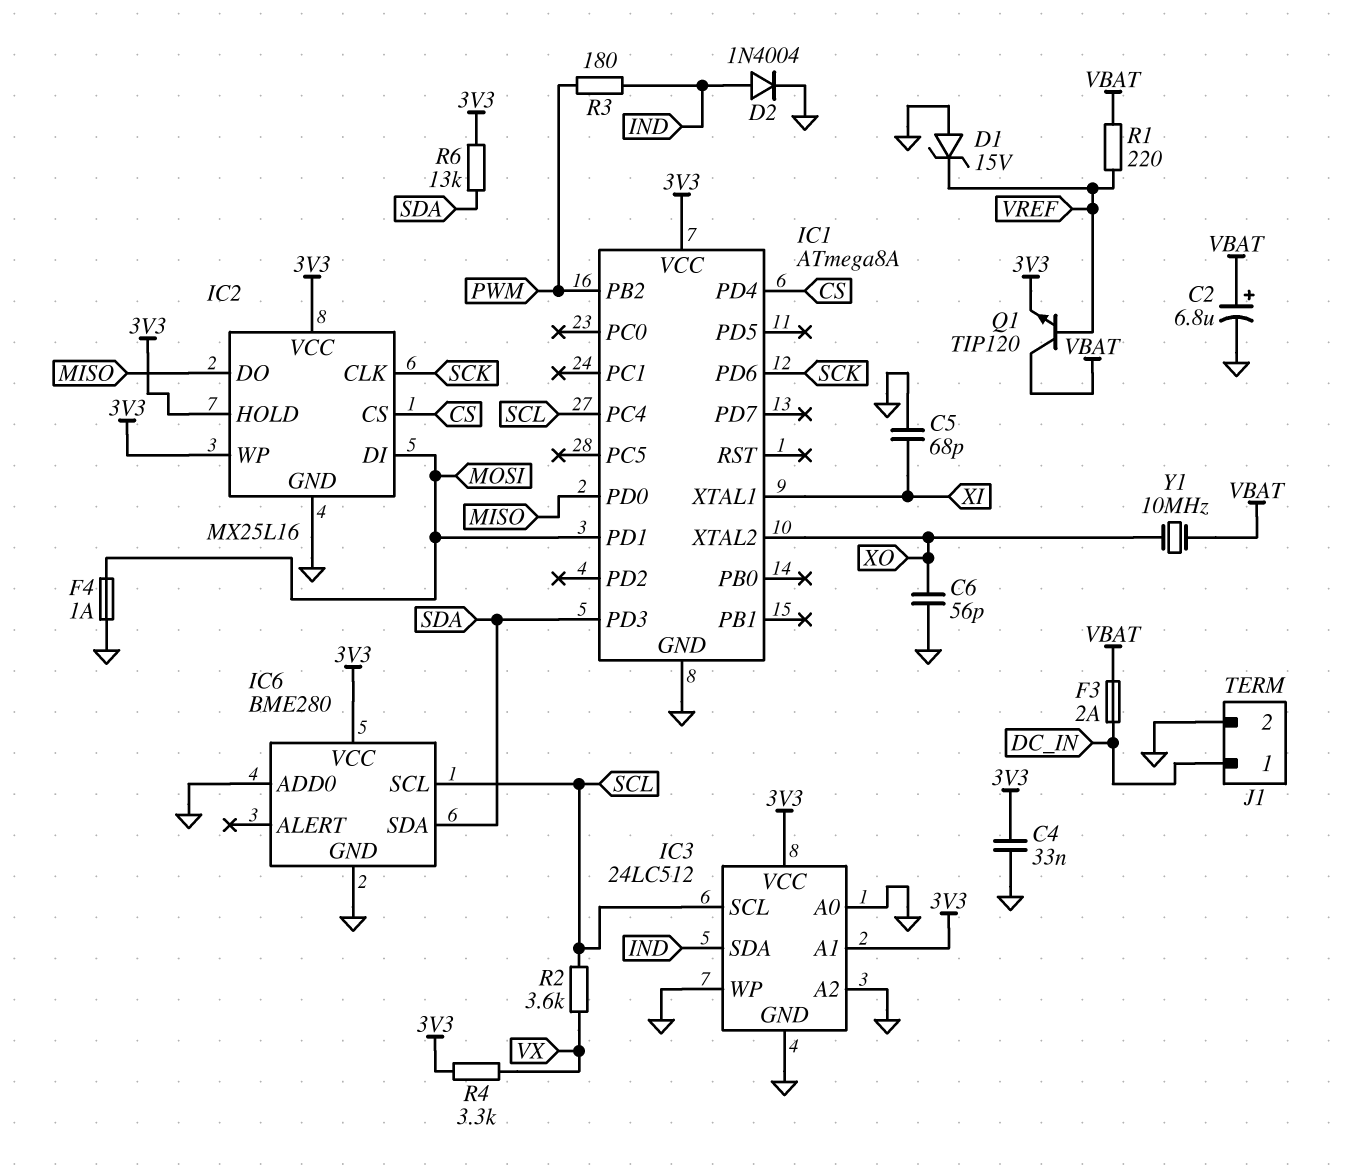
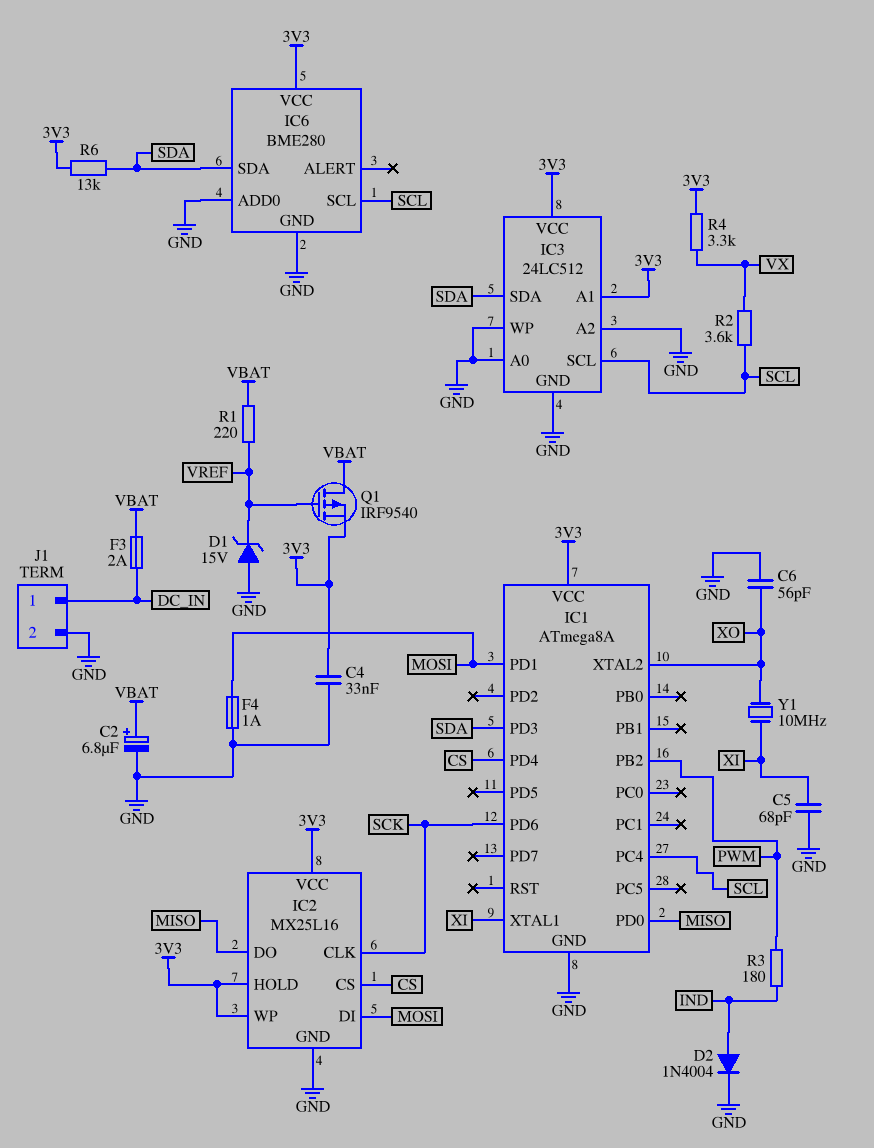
IC3 pin SDA: IND -> SDA
Q1: NPN TIP120 (B VREF, C VBAT, E 3V3) -> PMOS IRF9540 (G VREF, D VBAT, S 3V3)
Y1: 10MHz (VBAT, XO) -> 10MHz (XI, XO)

